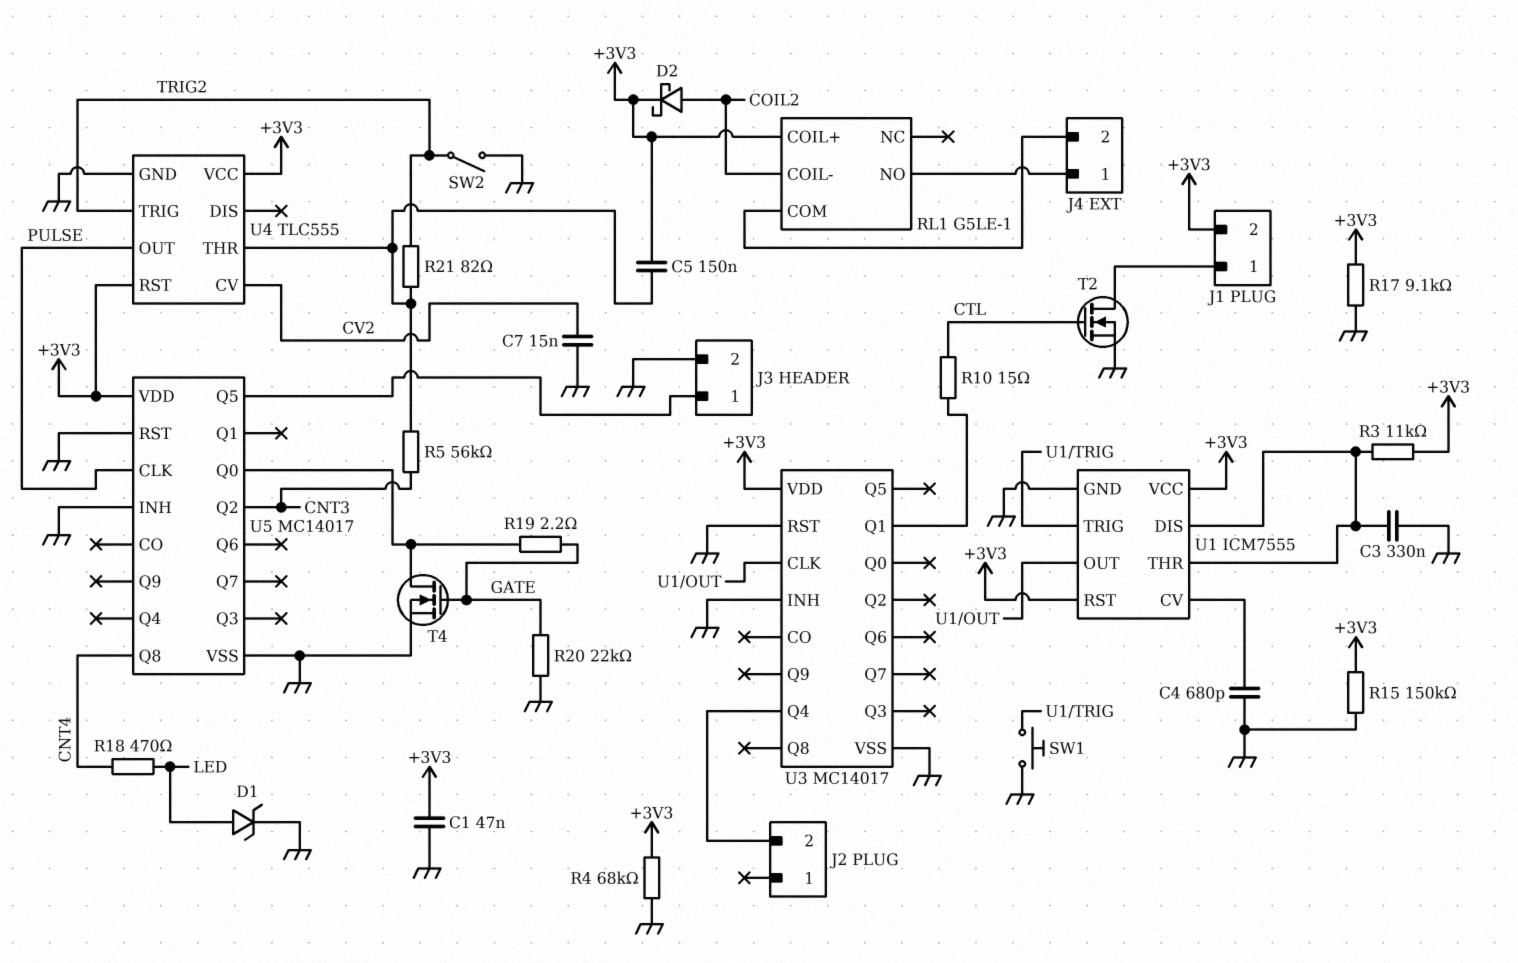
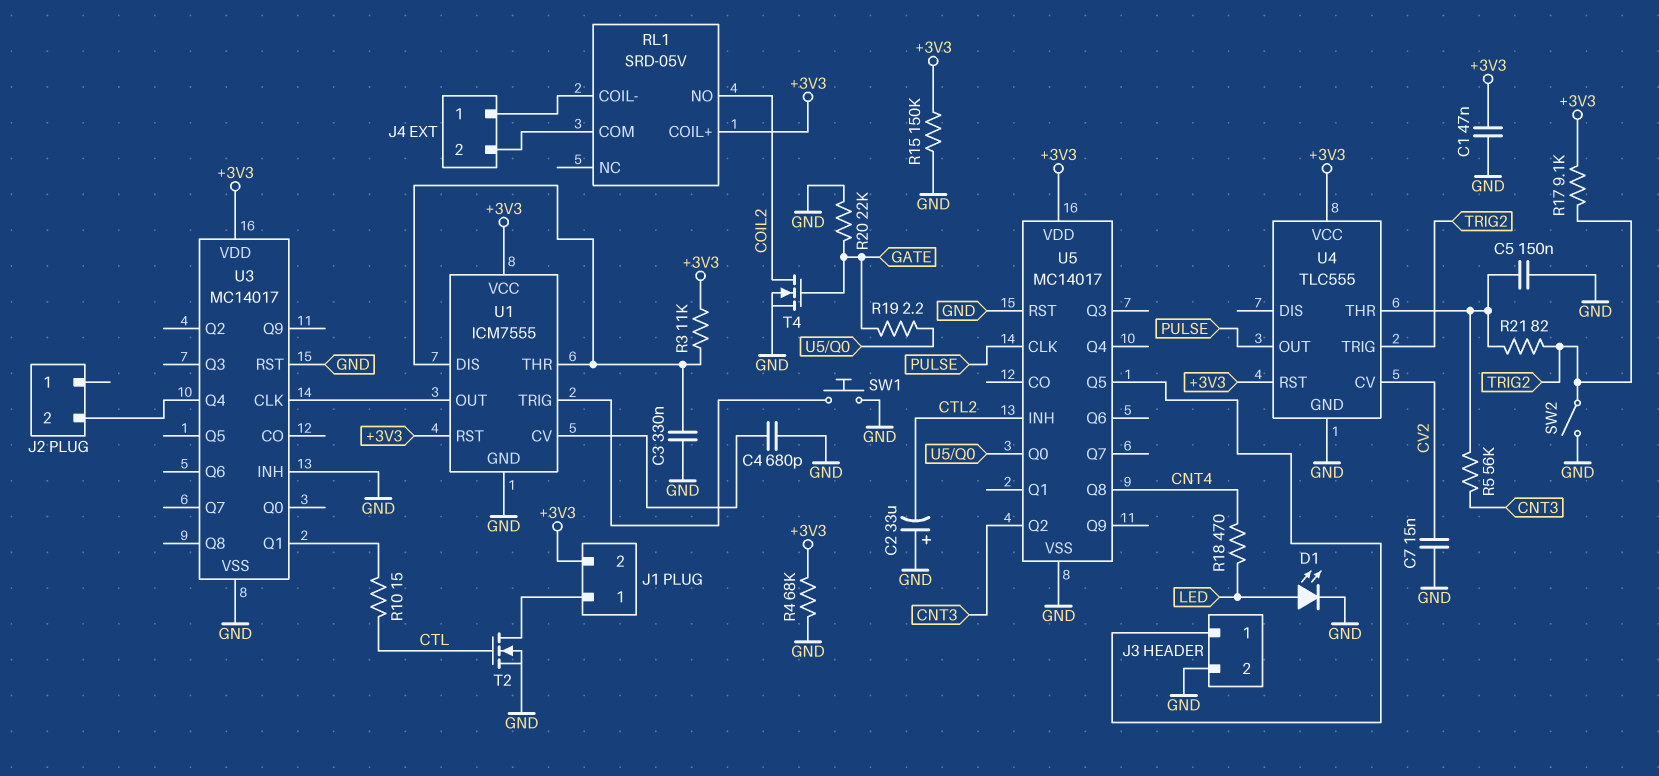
C2: none -> 33uF (plus GND, minus CTL2)
C5: 150nF (+3V3, U4/THR) -> 150nF (GND, U4/THR)
D1: zener (A LED, K GND) -> LED (A LED, K GND)
D2: schottky (A COIL2, K +3V3) -> none
R17: 9.1k (+3V3, GND) -> 9.1k (+3V3, TRIG2)
RL1: G5LE-1 -> SRD-05V
RL1 pin COIL-: COIL2 -> J4/1
RL1 pin NO: J4/1 -> COIL2
T4: NMOS (G GATE, D U5/Q0, S GND) -> NMOS (G GATE, D COIL2, S GND)
U5 pin INH: GND -> CTL2

